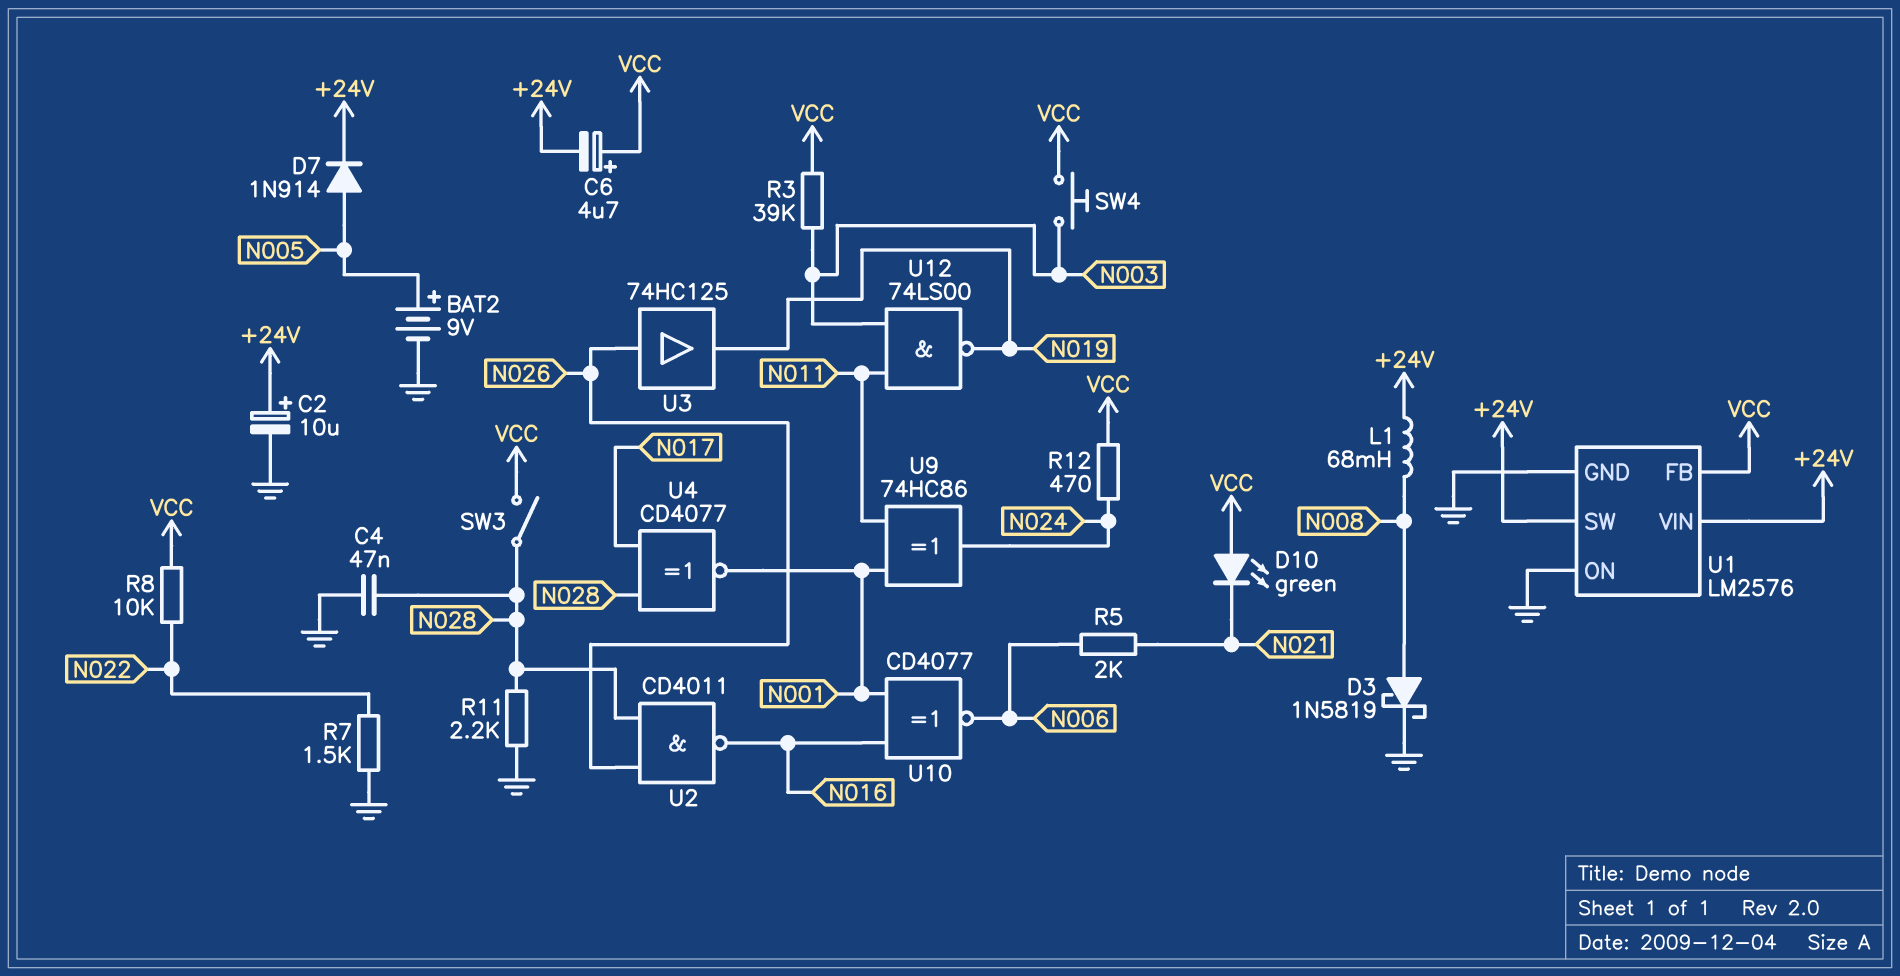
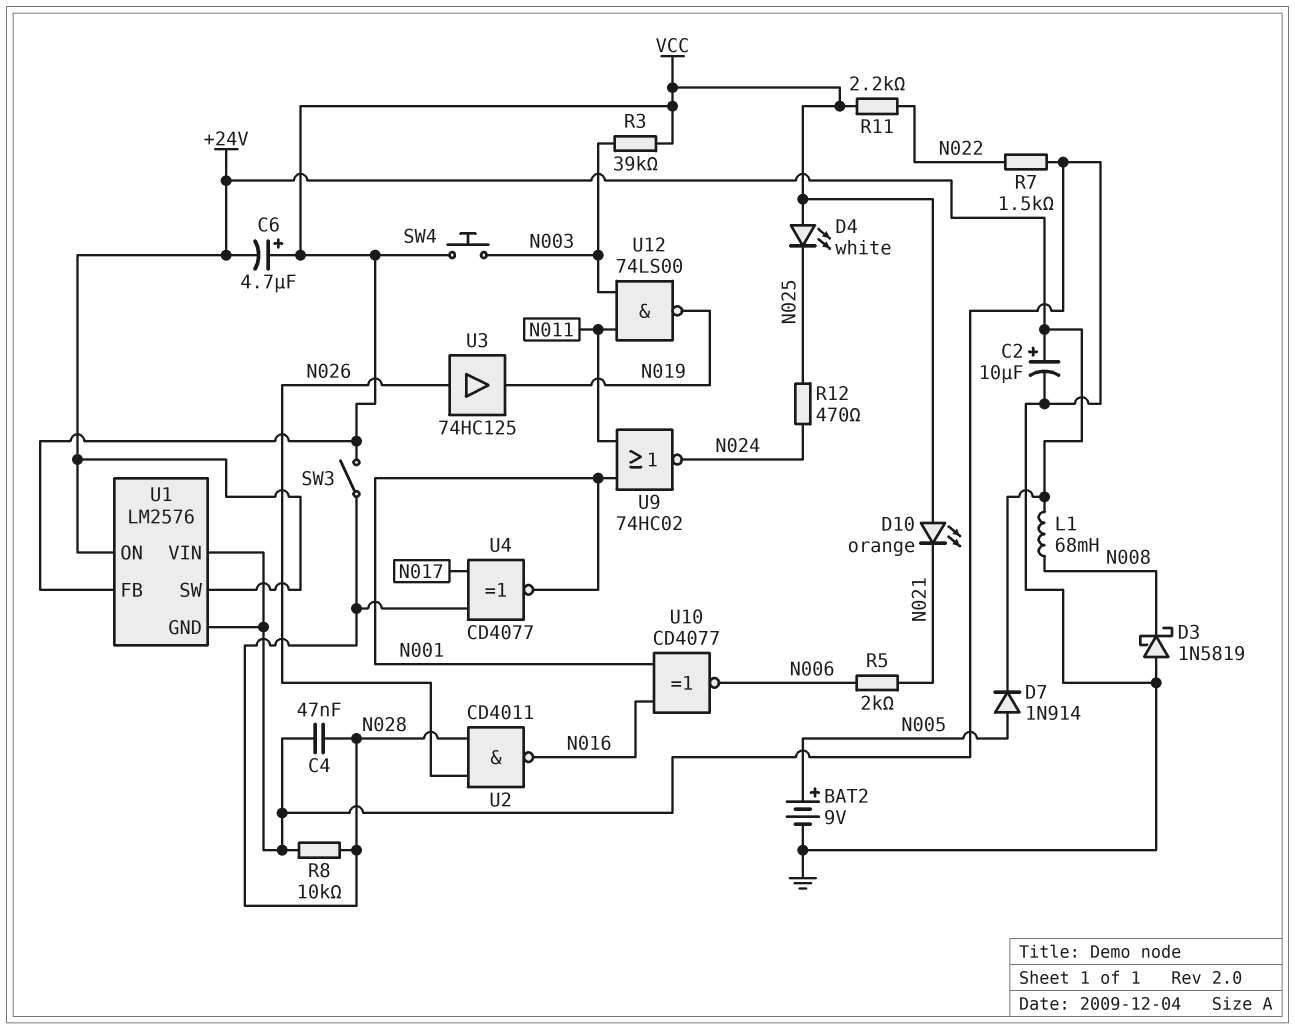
D3: schottky 1N5819 (A N008, K GND) -> schottky 1N5819 (A GND, K N008)
D4: none -> LED white (A VCC, K N025)
D10: LED green (A VCC, K N021) -> LED orange (A VCC, K N021)
R8: 10k (N022, VCC) -> 10k (GND, N028)
R11: 2.2k (GND, N028) -> 2.2k (N022, VCC)
R12: 470 (N024, VCC) -> 470 (N024, N025)
U1 pin ON: GND -> +24V
U1 pin VIN: +24V -> GND
U9: XOR 74HC86 (in N001, in N011, out N024) -> NOR 74HC02 (in N001, in N011, out N024)

